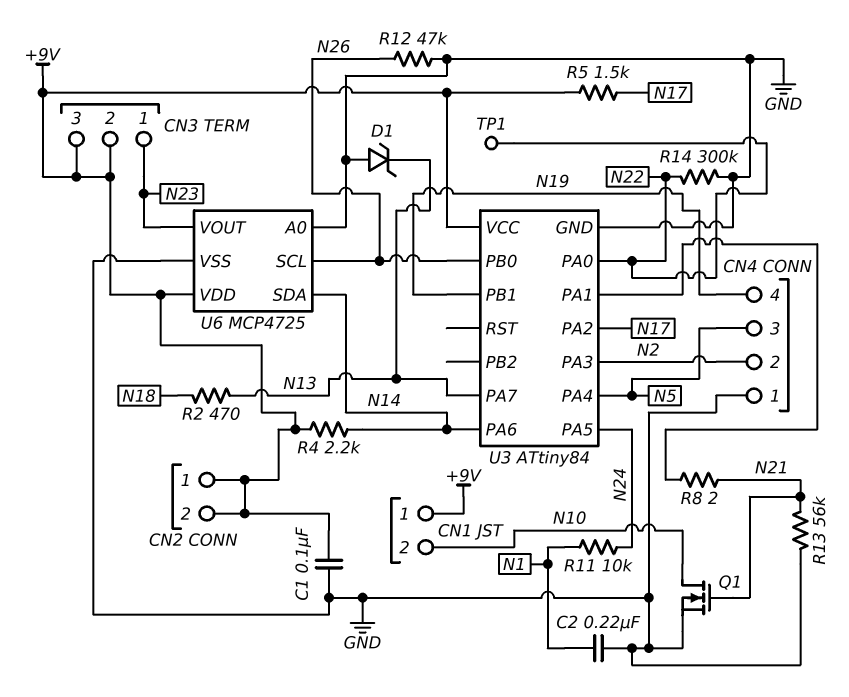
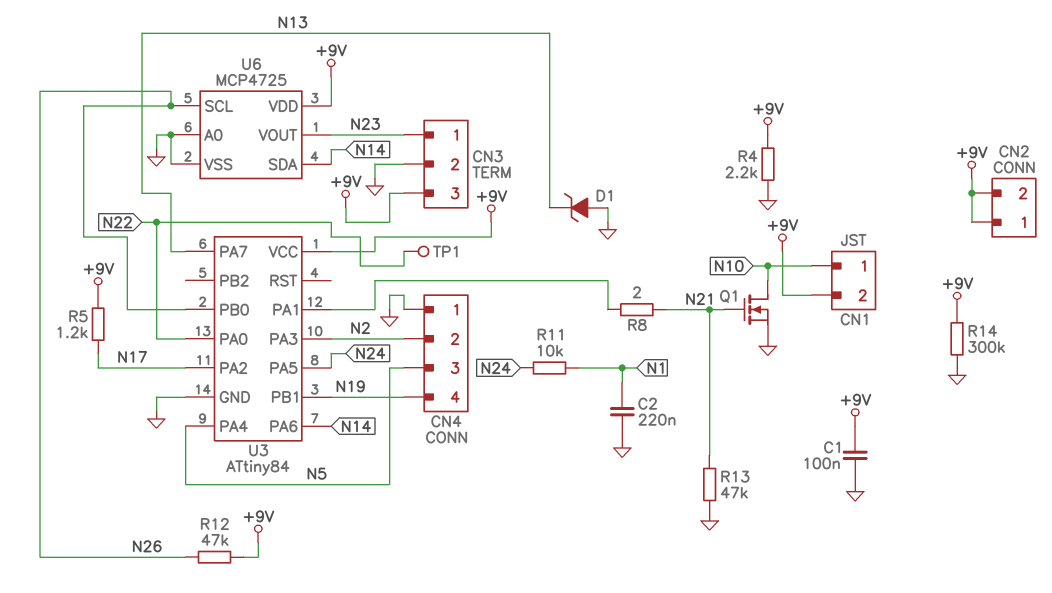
CN1 pin 1: +9V -> N10
CN1 pin 2: N10 -> +9V
CN3 pin 2: +9V -> GND
R2: 470 (N13, N18) -> none
R4: 2.2k (+9V, N14) -> 2.2k (+9V, GND)
R5: 1.5k (+9V, N17) -> 1.2k (+9V, N17)
R12: 47k (GND, N26) -> 47k (+9V, N26)
R13: 56k (GND, N21) -> 47k (GND, N21)
R14: 300k (GND, N22) -> 300k (+9V, GND)

